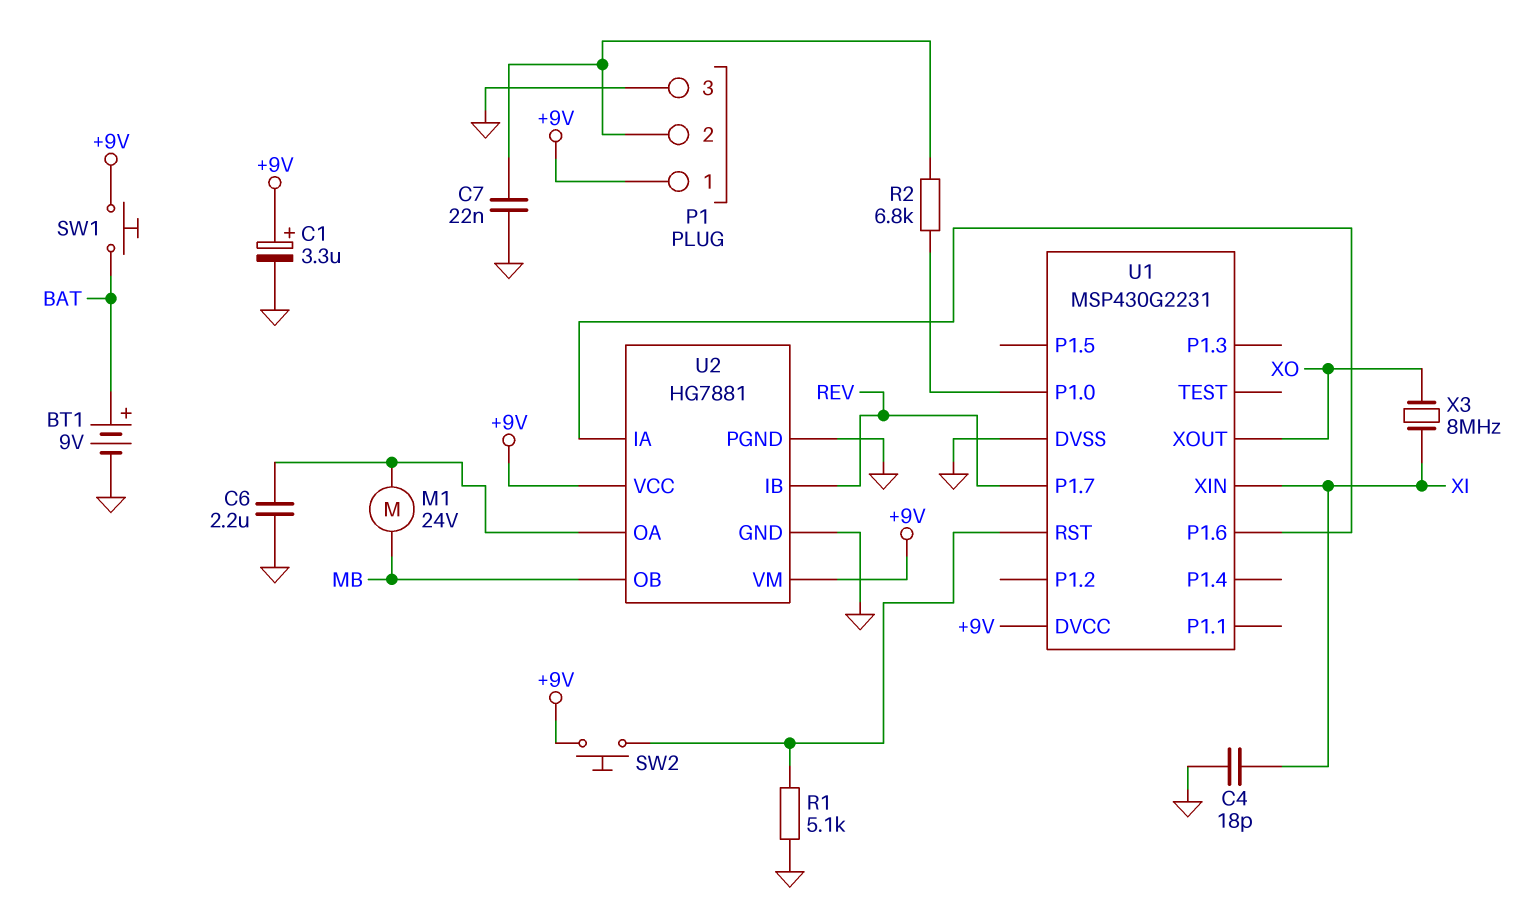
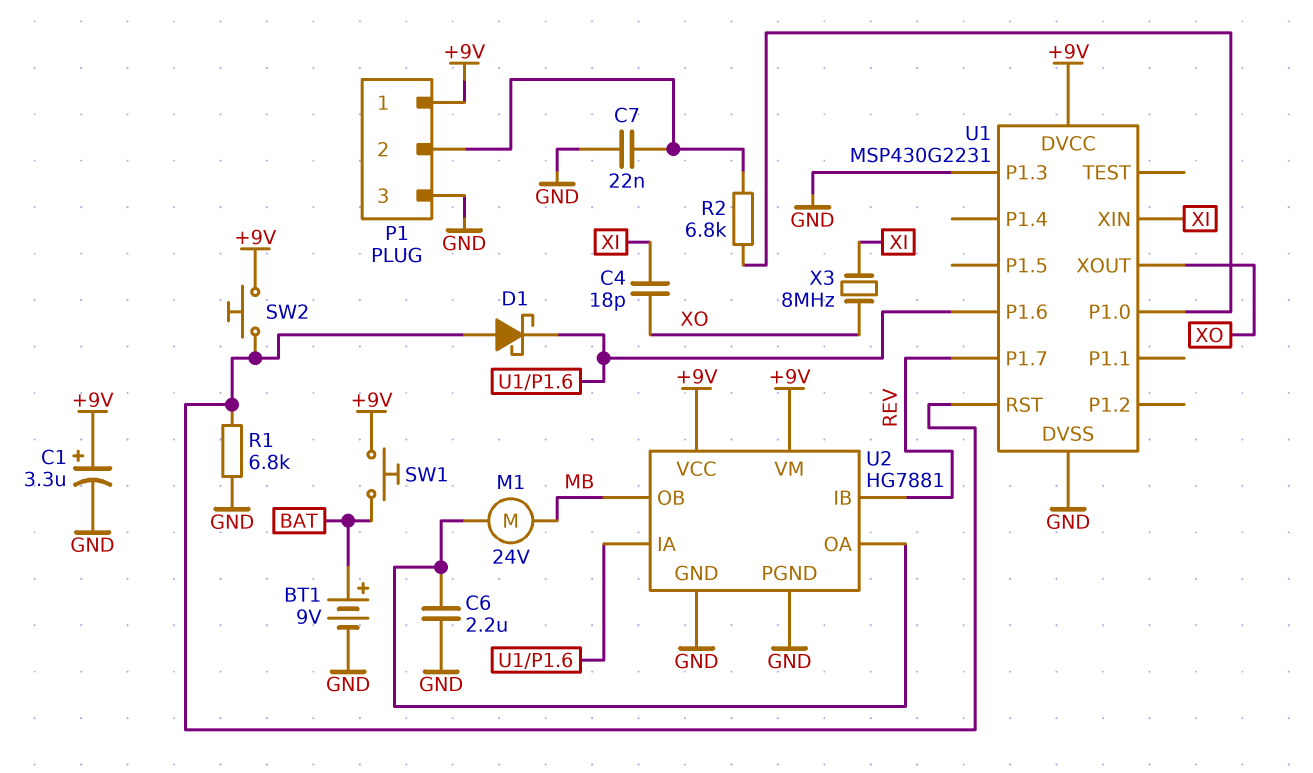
C4: 18pF (GND, XI) -> 18pF (XI, XO)
D1: none -> schottky (A U1/RST, K U1/P1.6)
R1: 5.1k (GND, U1/RST) -> 6.8k (GND, U1/RST)
U1 pin P1.3: none -> GND

